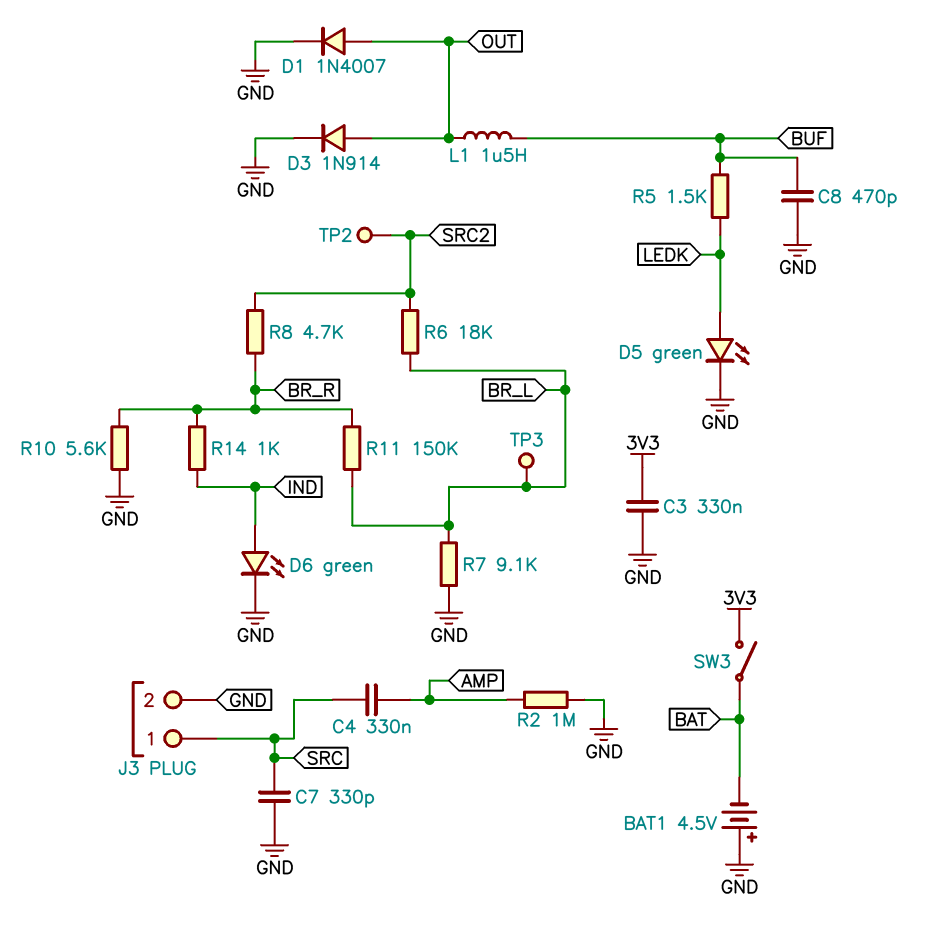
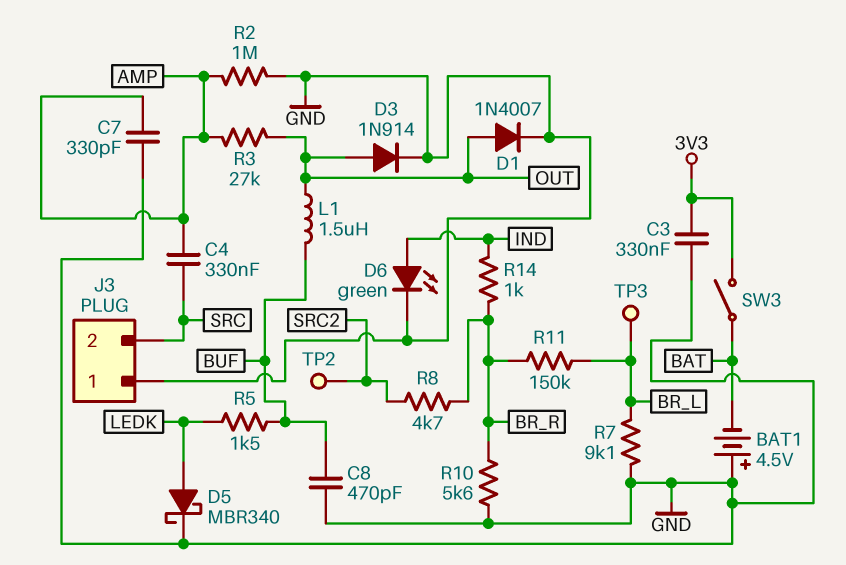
C7: 330pF (GND, SRC) -> 330pF (AMP, GND)
D5: LED green (A LEDK, K GND) -> schottky MBR340 (A LEDK, K GND)
J3 pin 1: SRC -> GND
J3 pin 2: GND -> SRC
R3: none -> 27k (AMP, OUT)
R6: 18k (BR_L, SRC2) -> none

